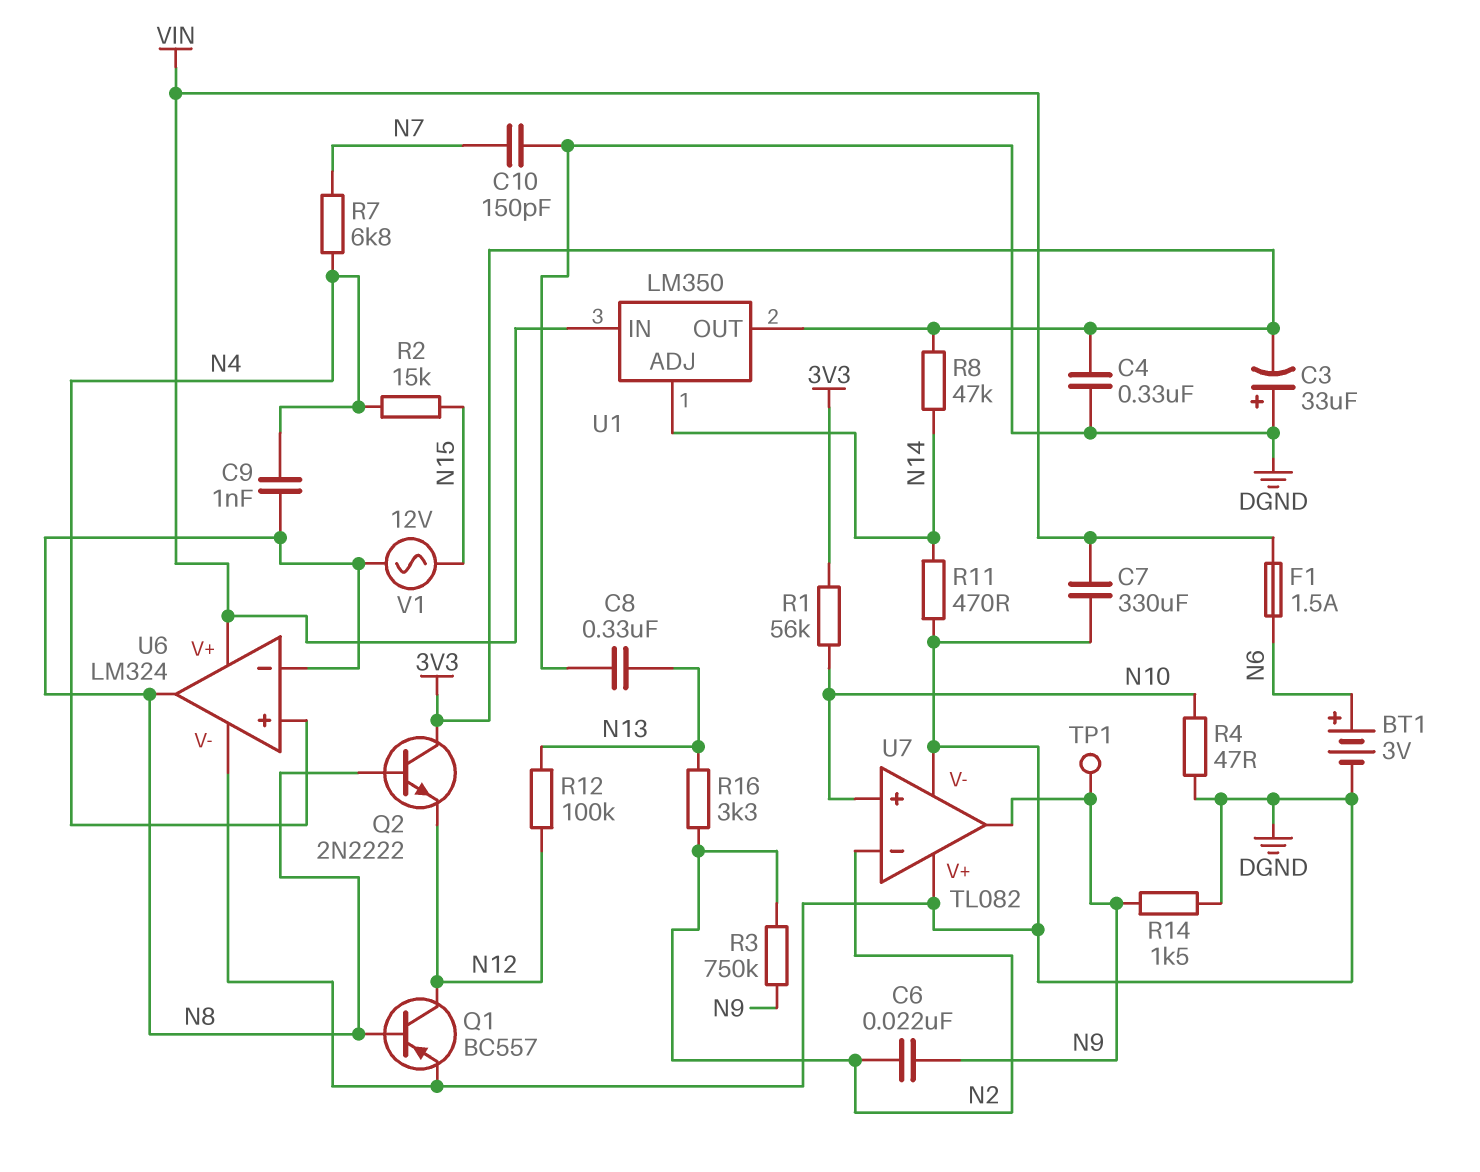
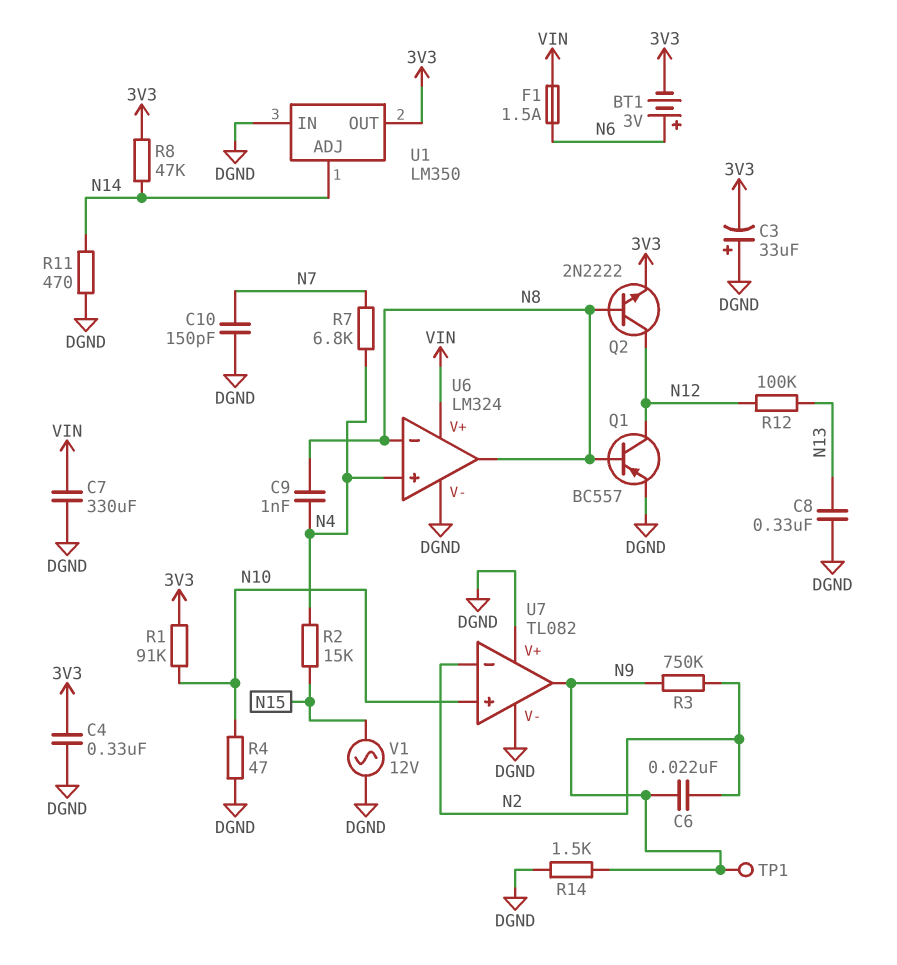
BT1: 3V (plus N6, minus DGND) -> 3V (plus N6, minus 3V3)
Q2: NPN 2N2222 (B N8, C 3V3, E N12) -> NPN 2N2222 (B N8, C N12, E 3V3)
R1: 56k (3V3, N10) -> 91k (3V3, N10)
R16: 3.3k (N2, N13) -> none
U1 pin IN: VIN -> DGND
V1: AC 12V (N8, N15) -> AC 12V (DGND, N15)

